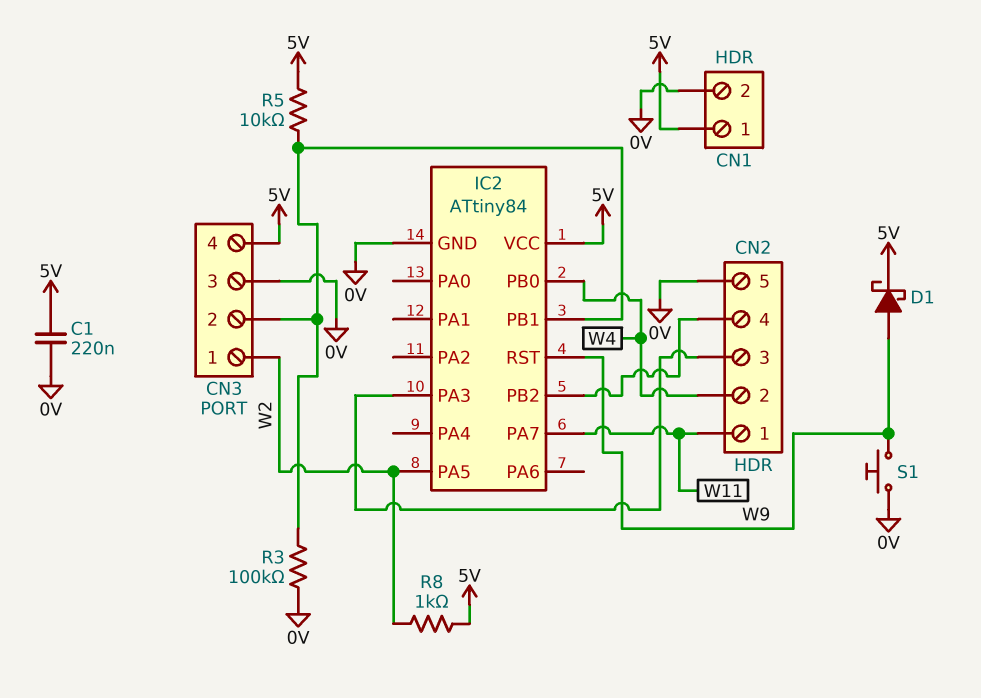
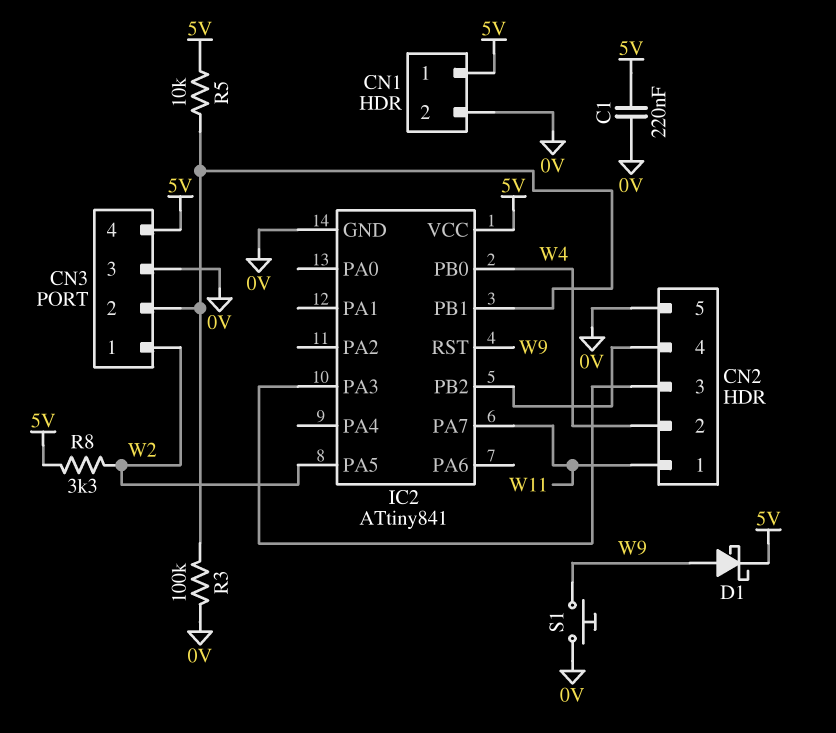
IC2: ATtiny84 -> ATtiny841
R8: 1k (5V, W2) -> 3.3k (5V, W2)

